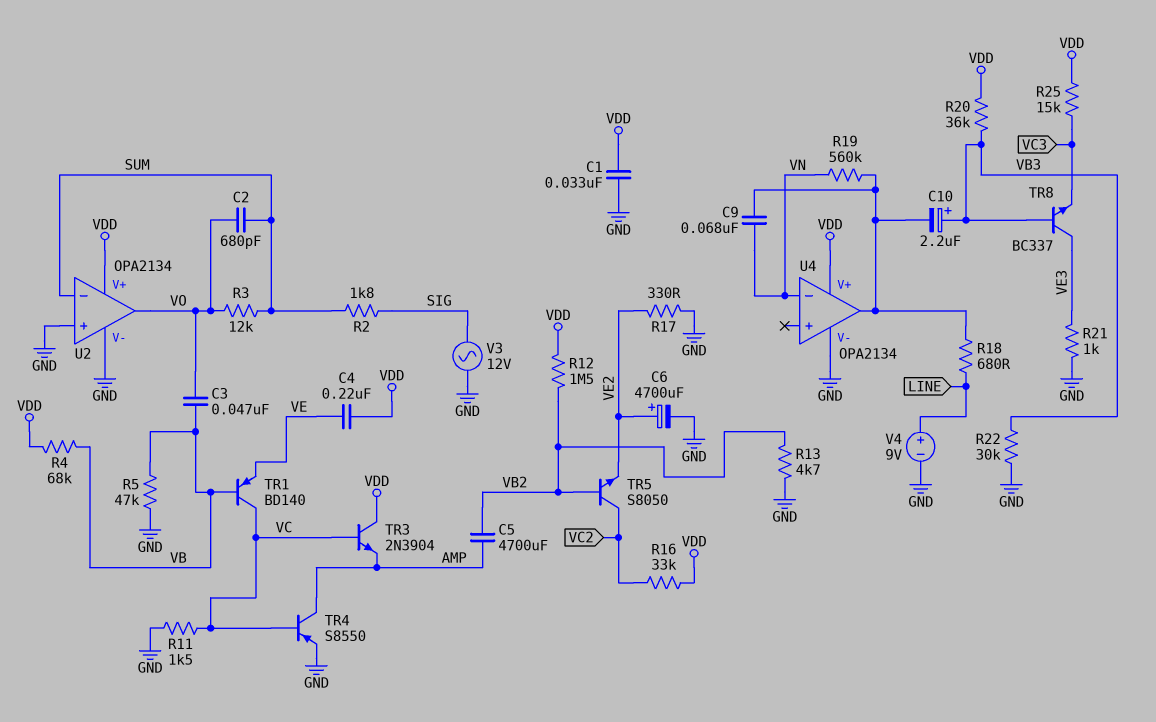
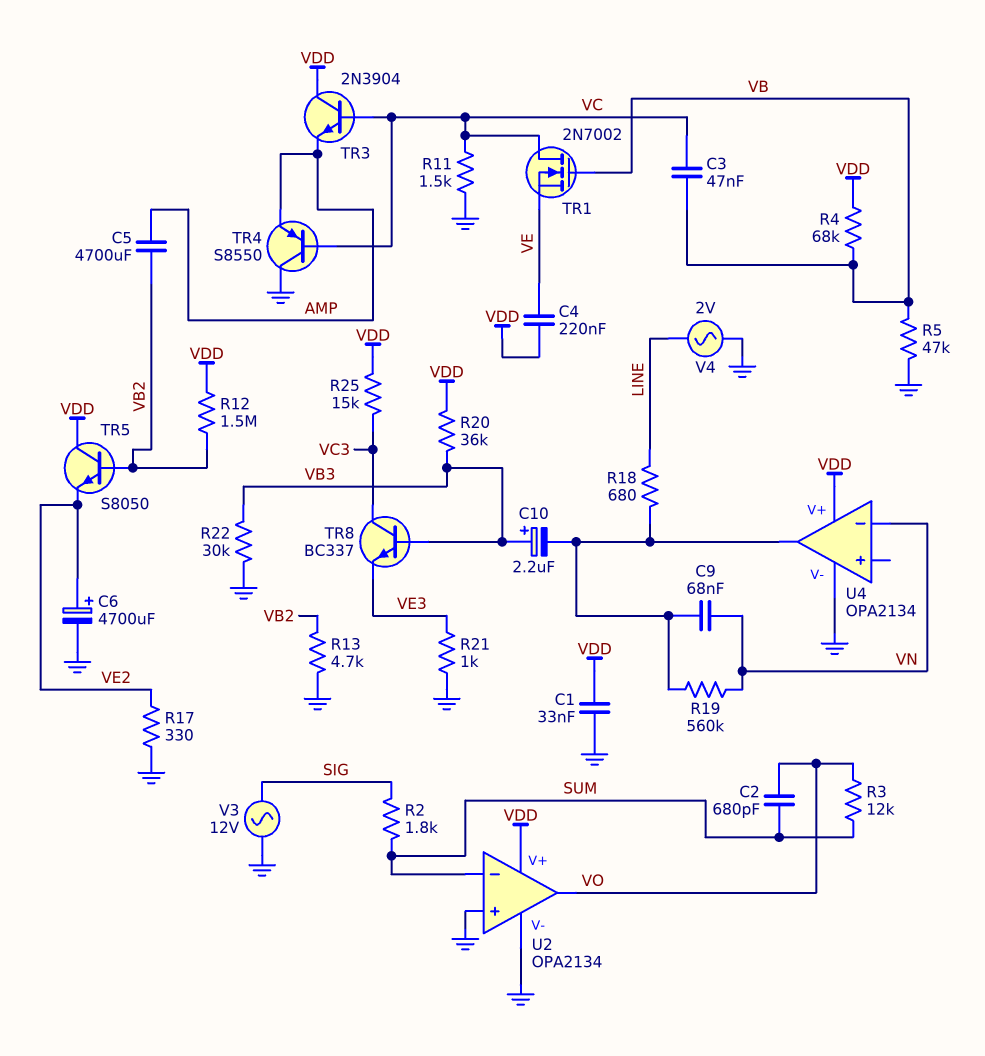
C3: 47nF (VB, VO) -> 47nF (VB, VC)
R16: 33k (VC2, VDD) -> none
TR1: PNP BD140 (B VB, C VC, E VE) -> NMOS 2N7002 (G VB, D VC, S VE)
TR4: PNP S8550 (B VC, C AMP, E GND) -> PNP S8550 (B VC, C GND, E AMP)
TR5: NPN S8050 (B VB2, C VC2, E VE2) -> NPN S8050 (B VB2, C VDD, E VE2)
TR8: NPN BC337 (B VB3, C VE3, E VC3) -> NPN BC337 (B VB3, C VC3, E VE3)
V4: 9V (plus LINE, minus GND) -> AC 2V (GND, LINE)

